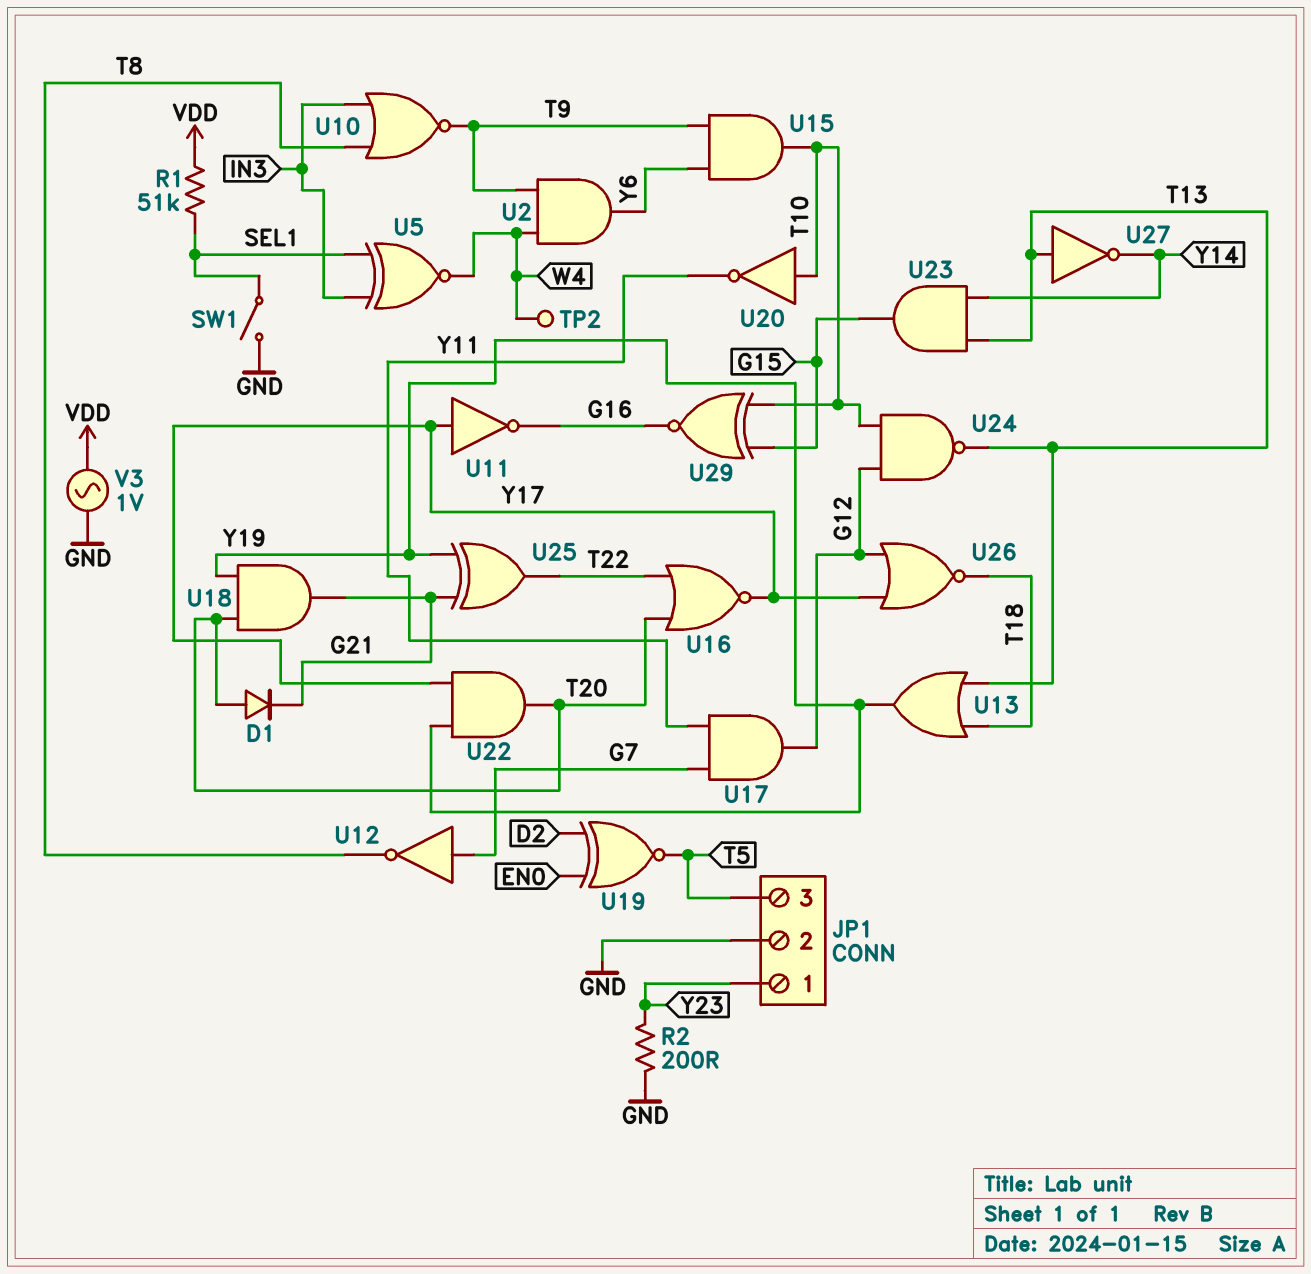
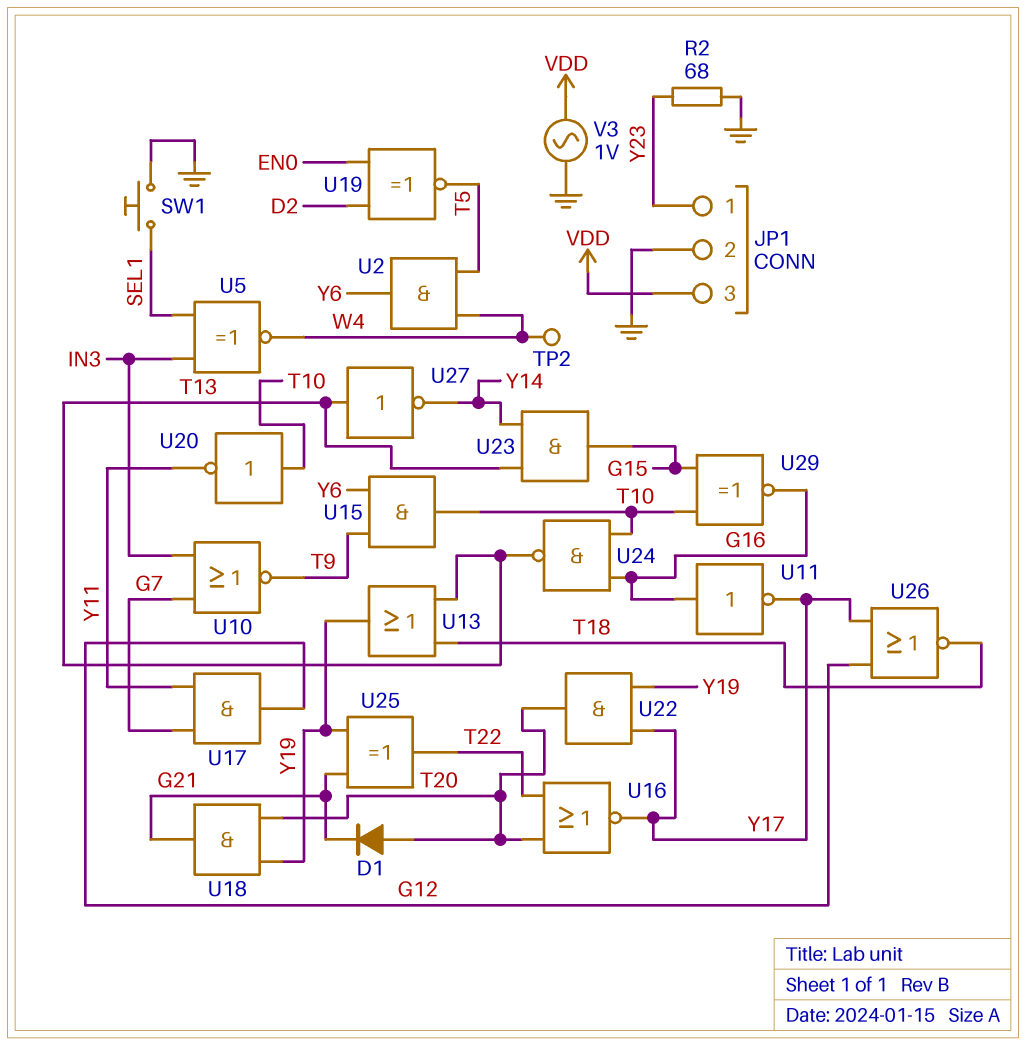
JP1 pin 3: T5 -> VDD
R1: 51k (SEL1, VDD) -> none
R2: 200 (GND, Y23) -> 68 (GND, Y23)
SW1: switch (GND, SEL1) -> button (GND, SEL1)
U2: AND (in T9, in W4, out Y6) -> AND (in T5, in W4, out Y6)
U10: NOR (in IN3, in T8, out T9) -> NOR (in G7, in IN3, out T9)
U11: NOT (in Y17, out G16) -> NOT (in G16, out Y17)
U12: NOT (in G7, out T8) -> none
U24: NAND (in G12, in T10, out T13) -> NAND (in G16, in T10, out T13)

